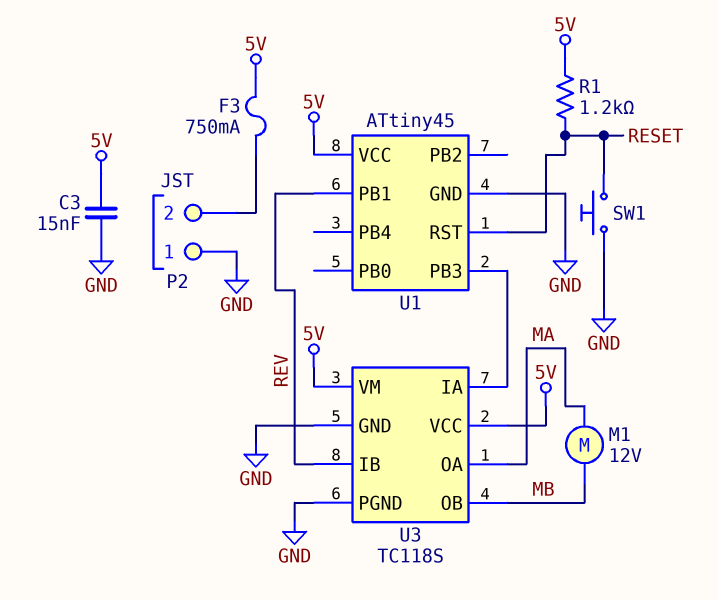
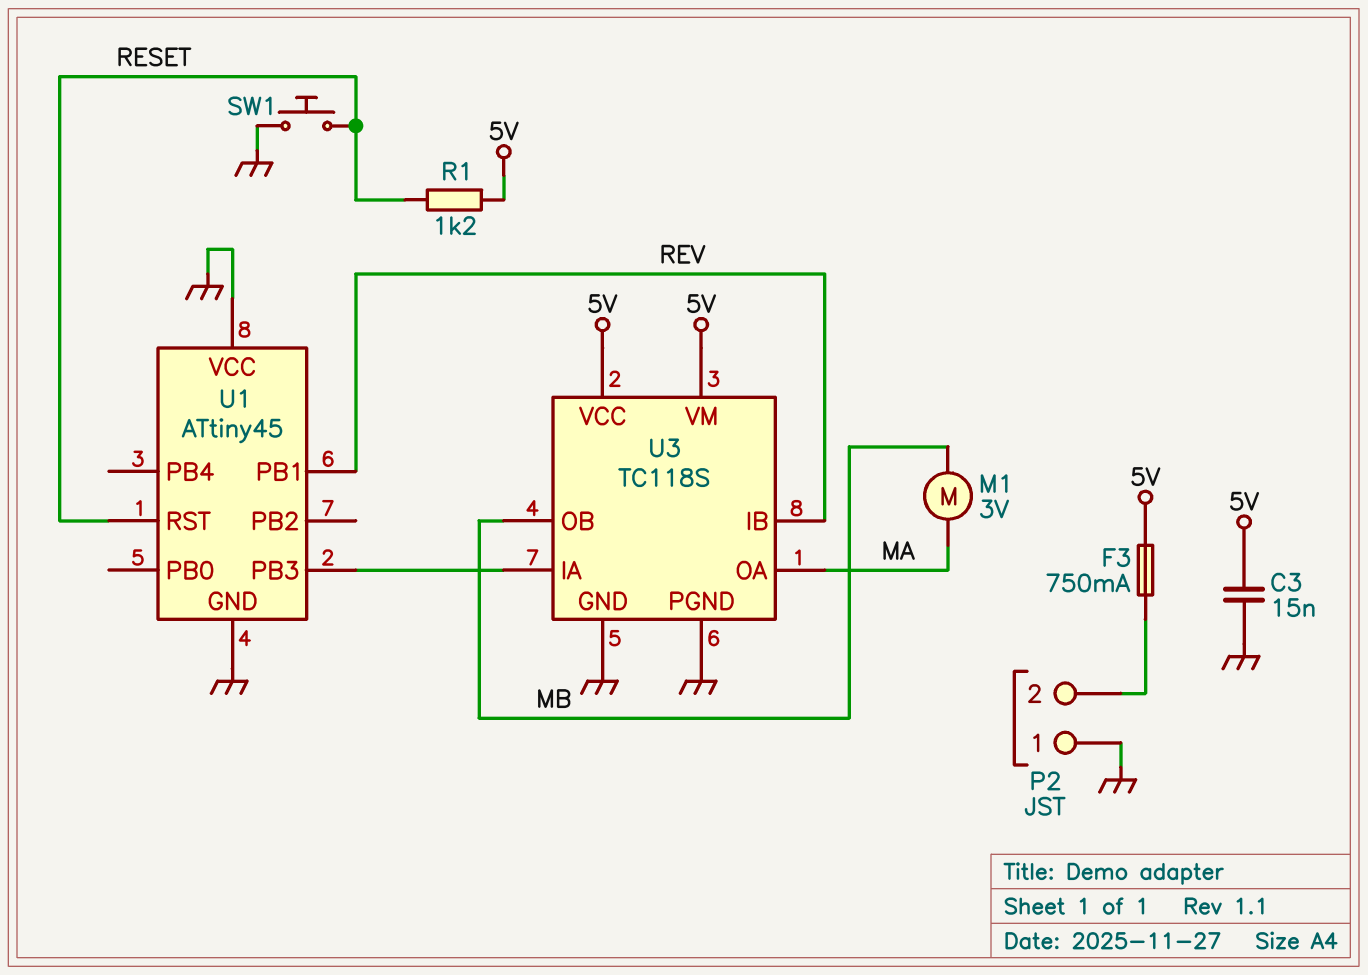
M1: motor 12V (MA, MB) -> motor 3V (MA, MB)
U1 pin VCC: 5V -> GND

